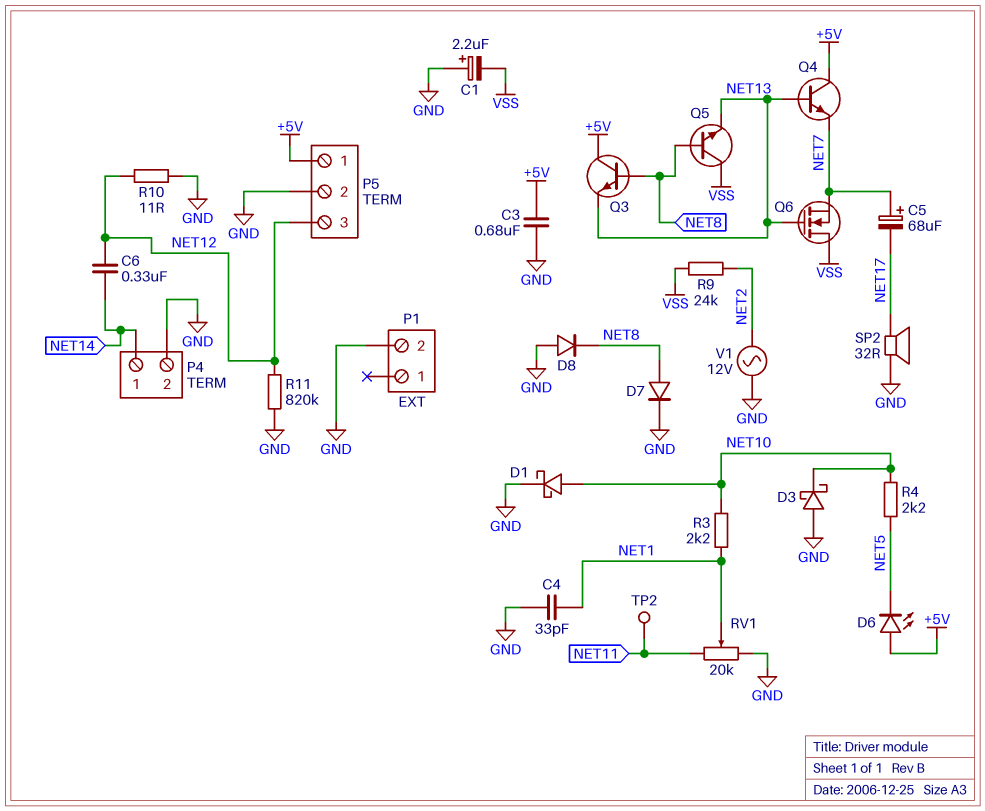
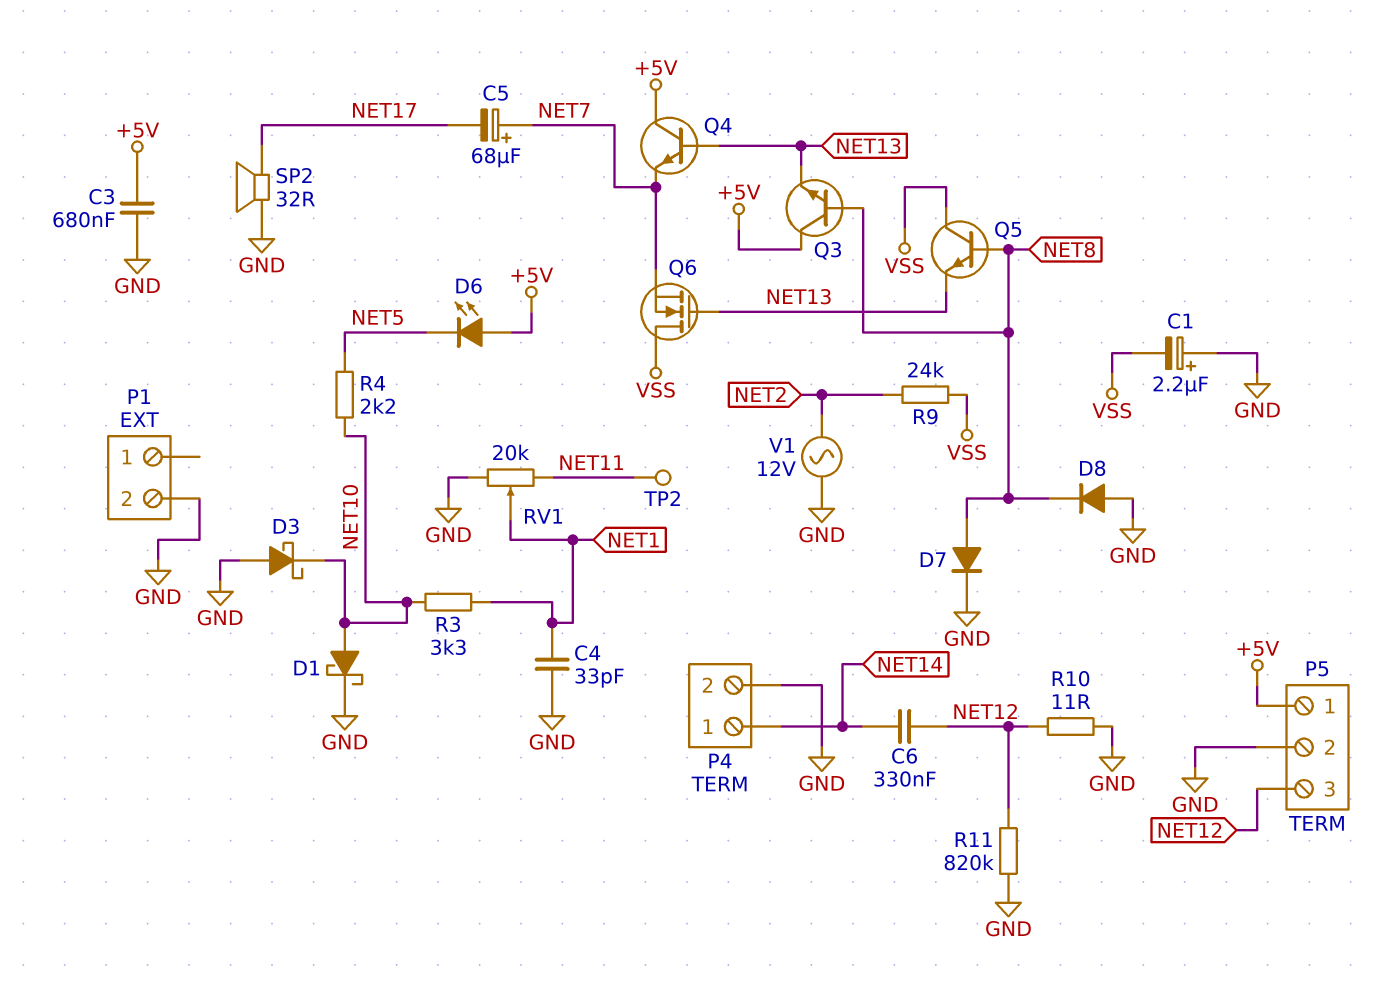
R3: 2.2k (NET1, NET10) -> 3.3k (NET1, NET10)

